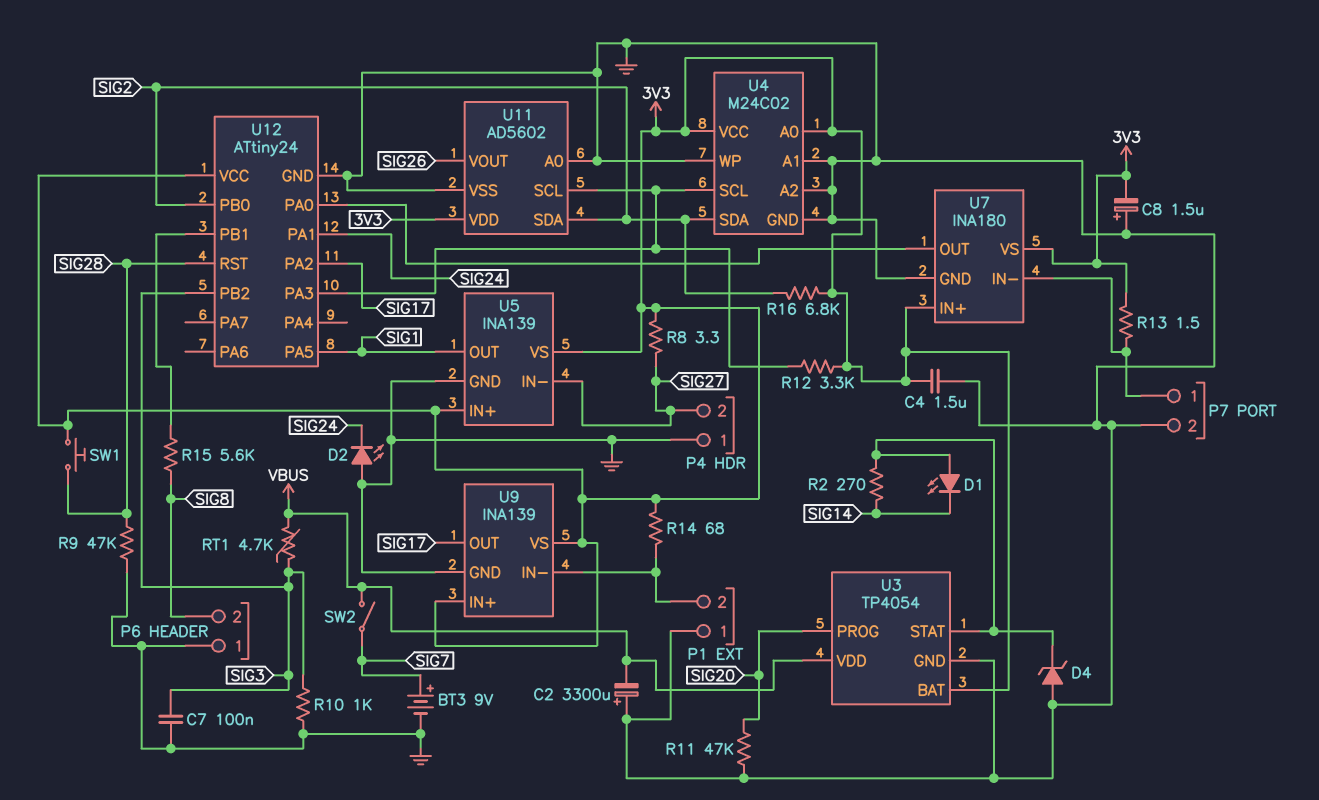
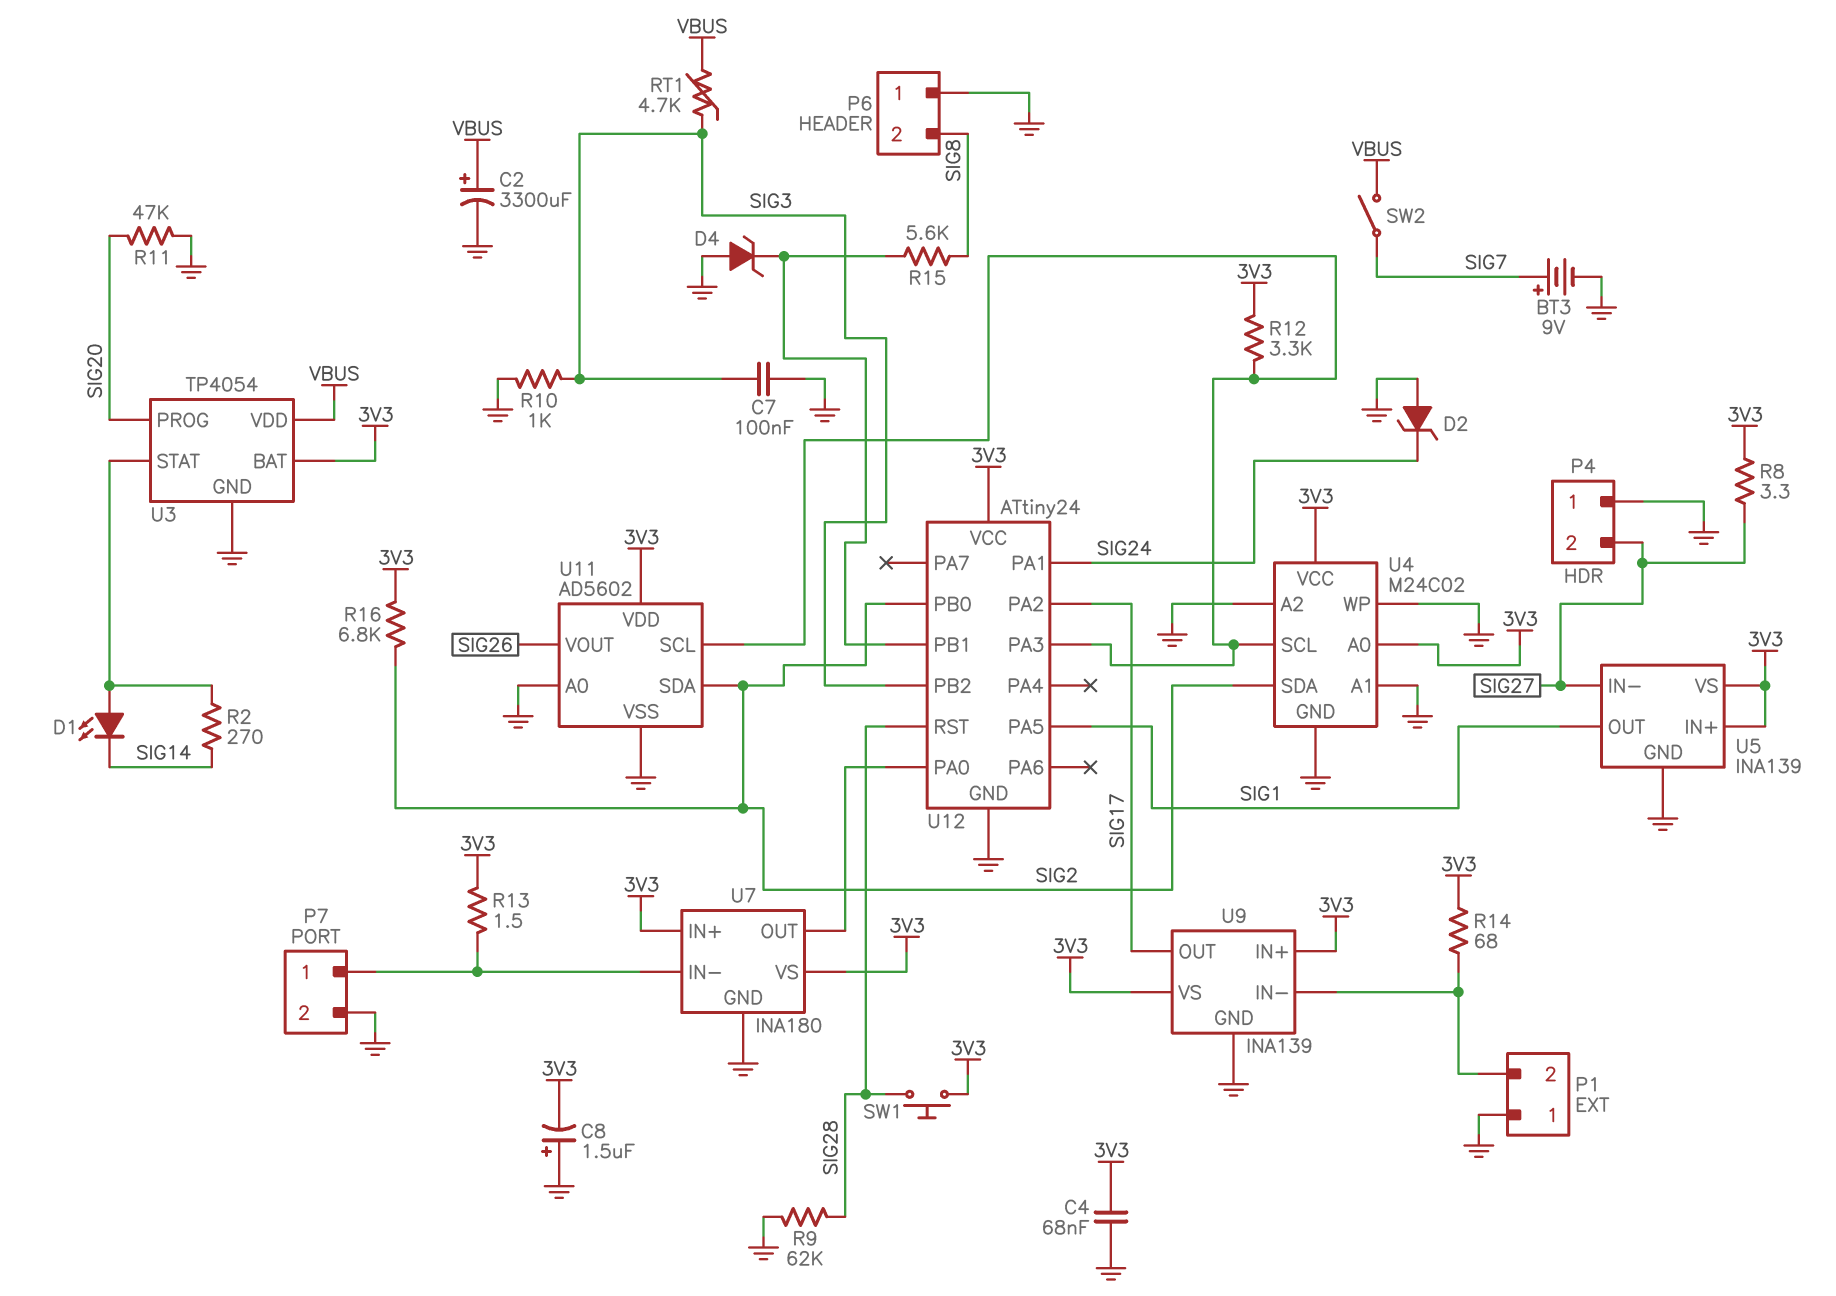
C2: 3300uF (plus GND, minus VBUS) -> 3300uF (plus VBUS, minus GND)
C4: 1.5uF (3V3, GND) -> 68nF (3V3, GND)
D2: LED (A GND, K SIG24) -> zener (A GND, K SIG24)
D4: zener (A GND, K U3/STAT) -> zener (A GND, K U12/PB1)
R9: 47k (GND, SIG28) -> 62k (GND, SIG28)

